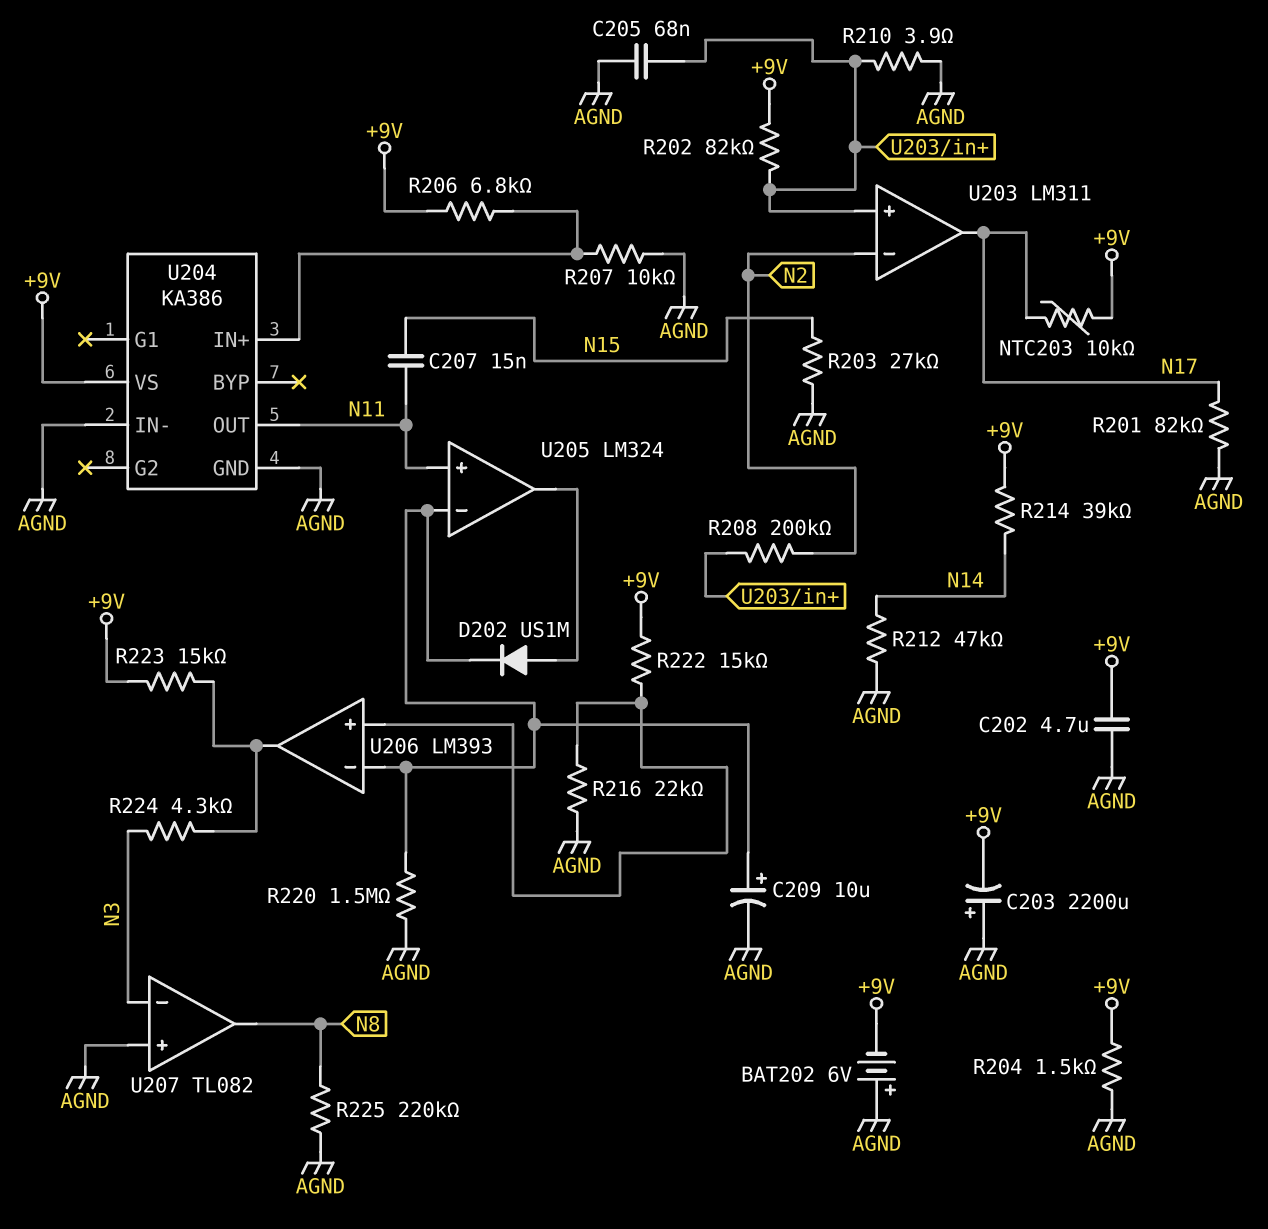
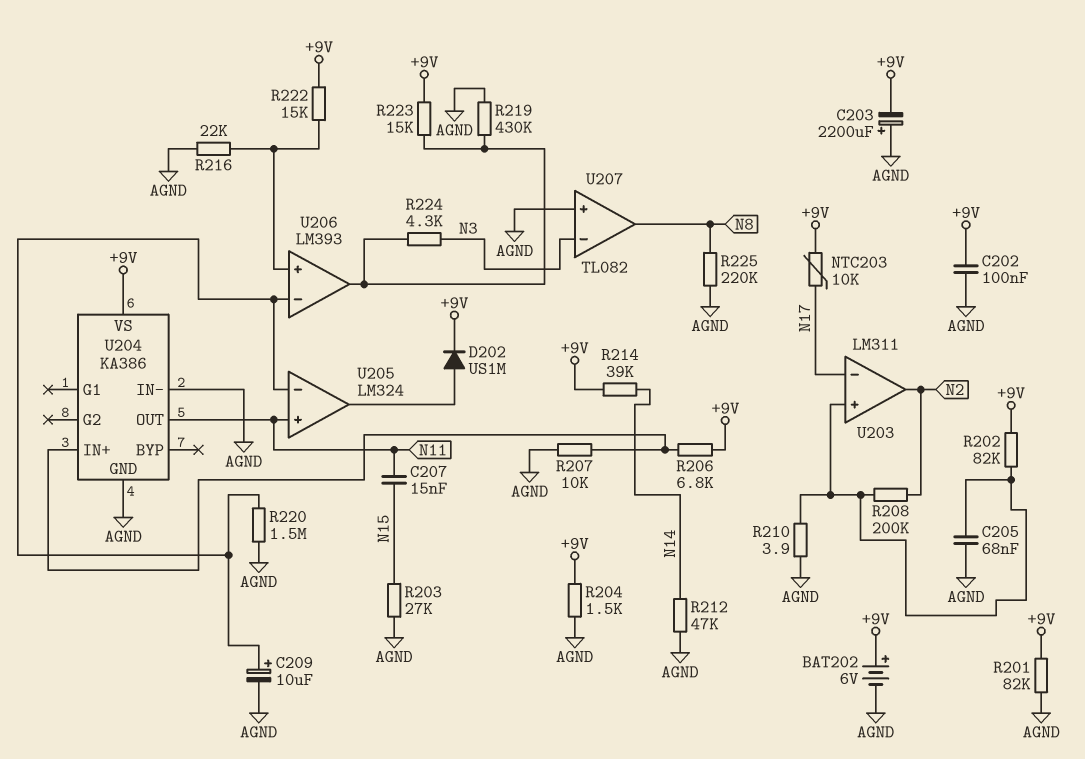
BAT202: 6V (plus AGND, minus +9V) -> 6V (plus +9V, minus AGND)
C202: 4.7uF (+9V, AGND) -> 100nF (+9V, AGND)
D202: diode US1M (A U205/out, K U205/in-) -> diode US1M (A U205/out, K +9V)
R201: 82k (AGND, N17) -> 82k (+9V, AGND)
R219: none -> 430k (AGND, U206/out)
U203 pin in-: N2 -> N17
U203 pin out: N17 -> N2

